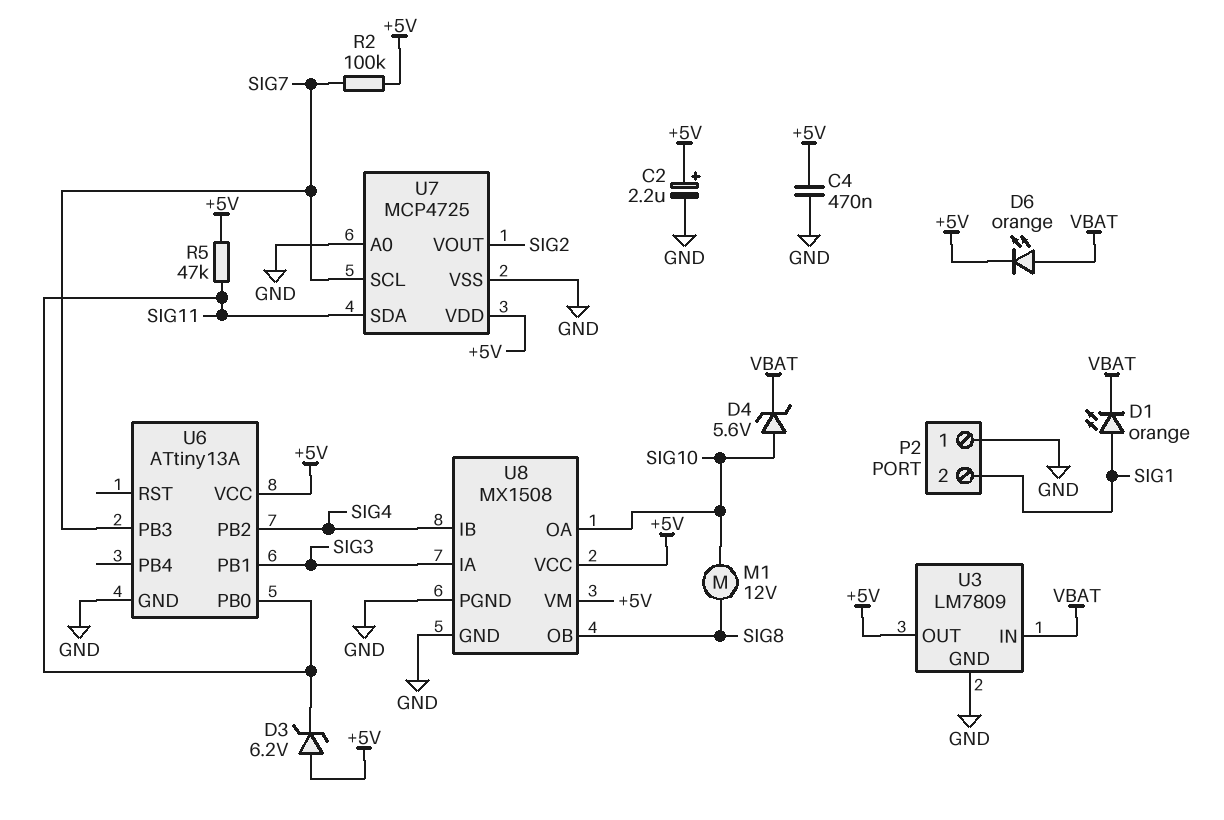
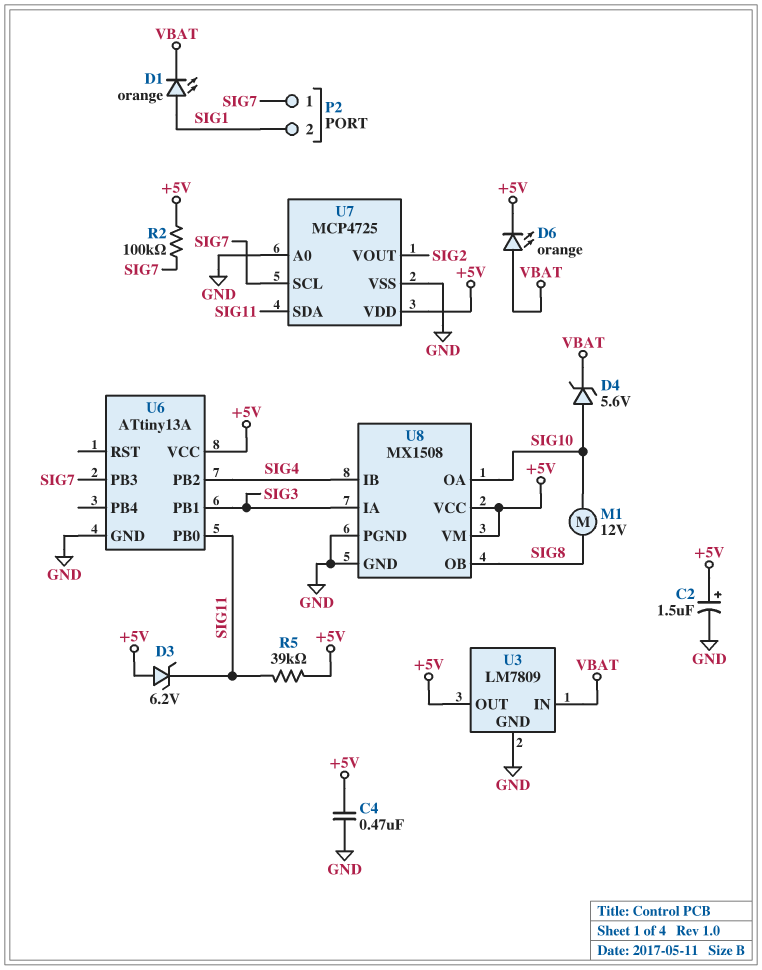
C2: 2.2uF (plus +5V, minus GND) -> 1.5uF (plus +5V, minus GND)
P2 pin 1: GND -> SIG7
R5: 47k (+5V, SIG11) -> 39k (+5V, SIG11)

